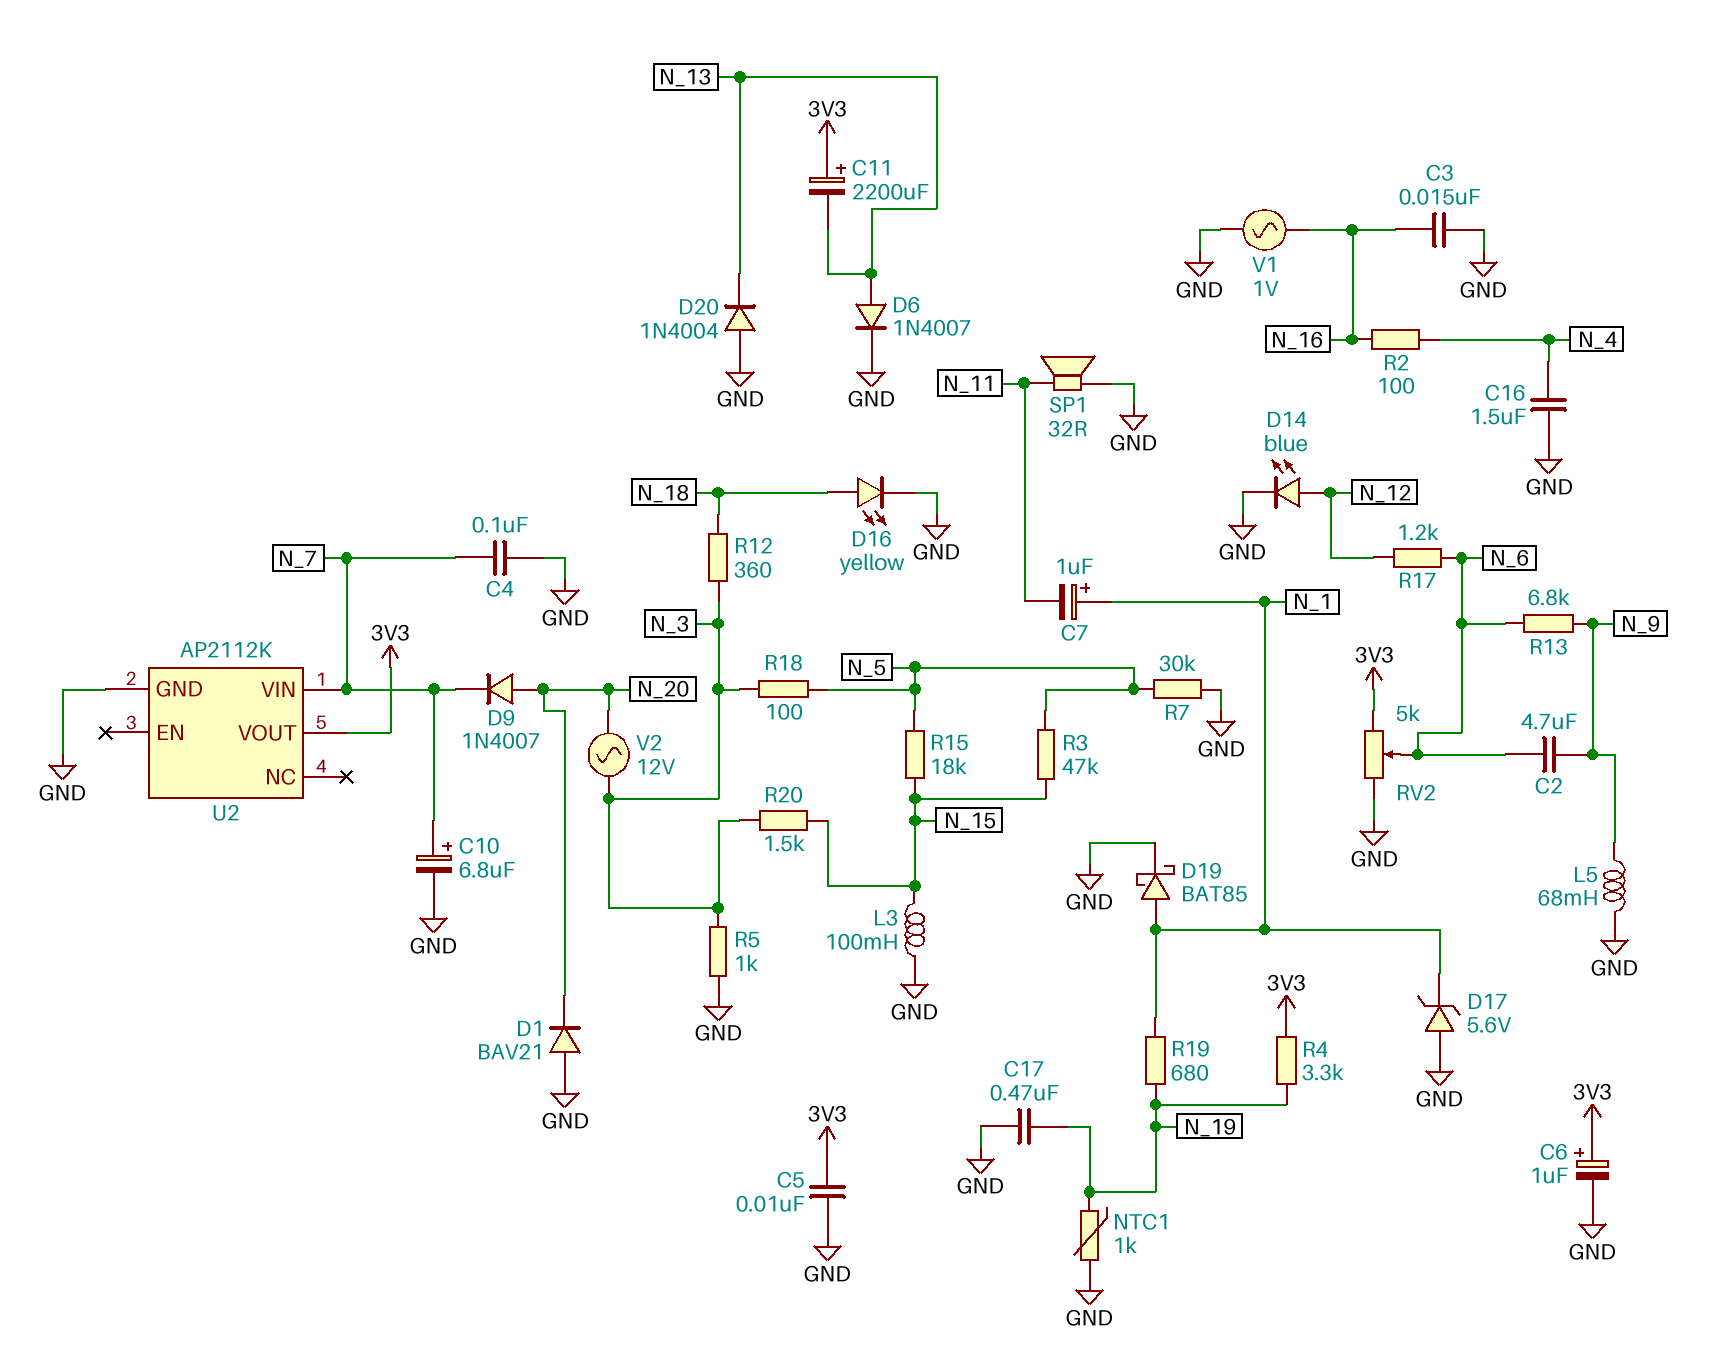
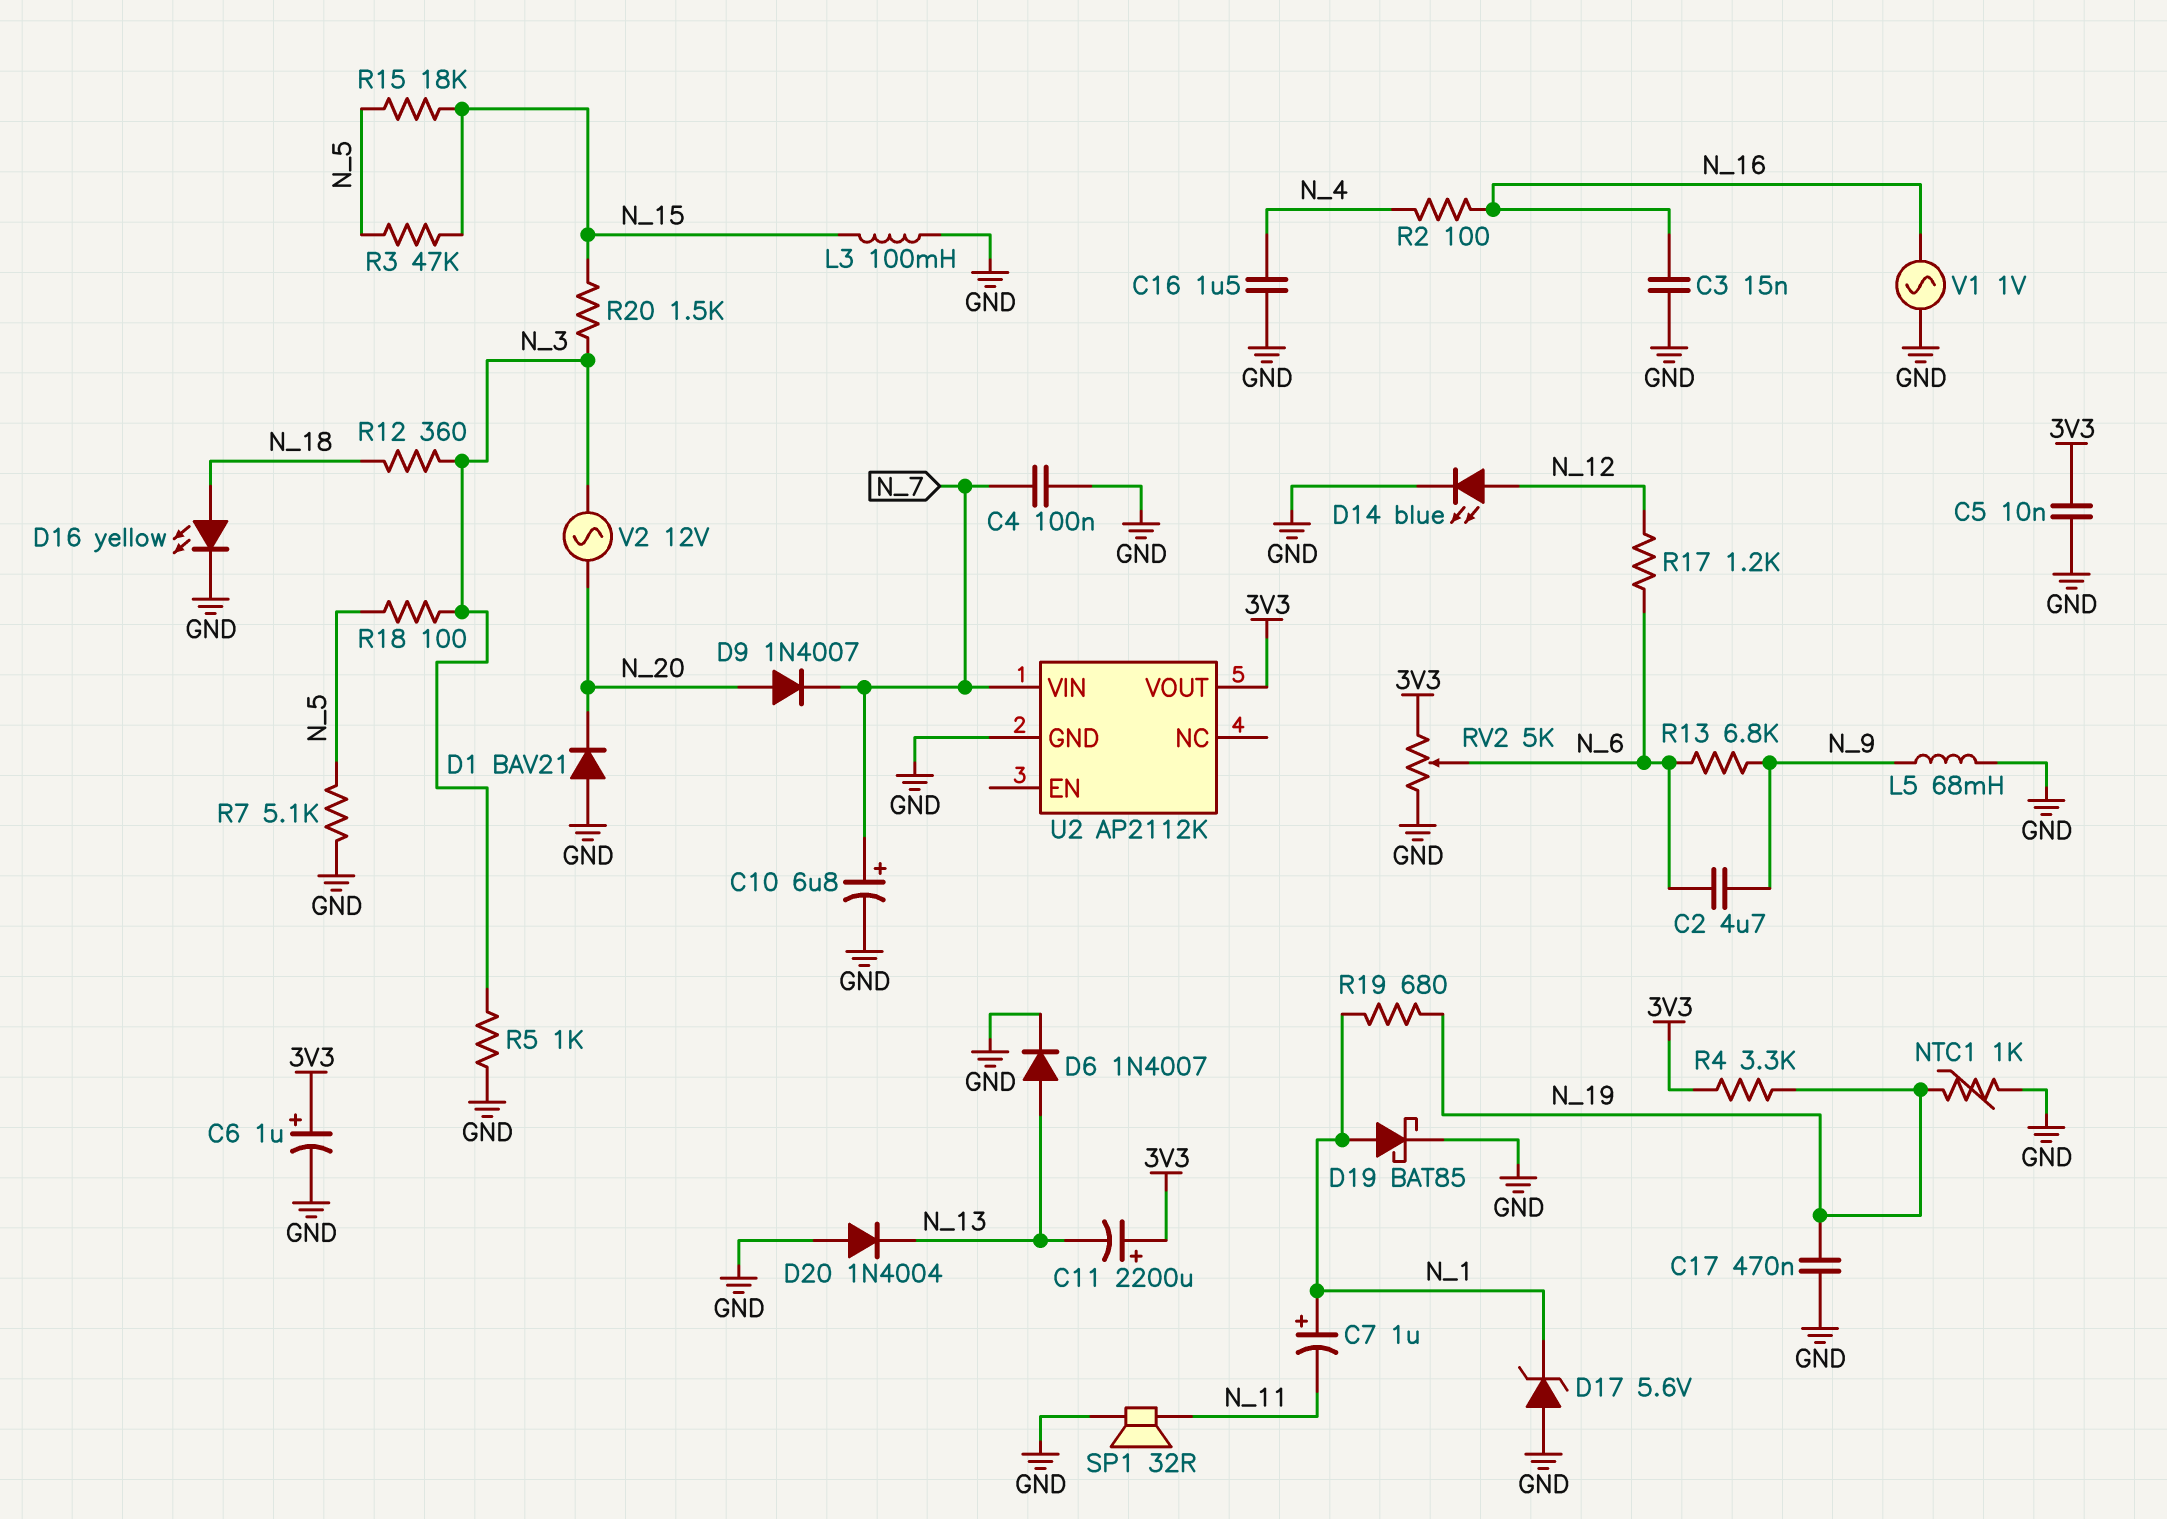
R7: 30k (GND, N_5) -> 5.1k (GND, N_5)

